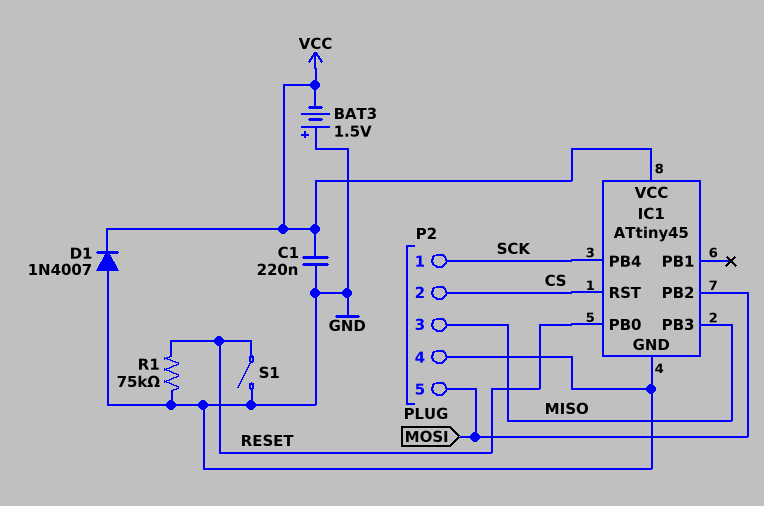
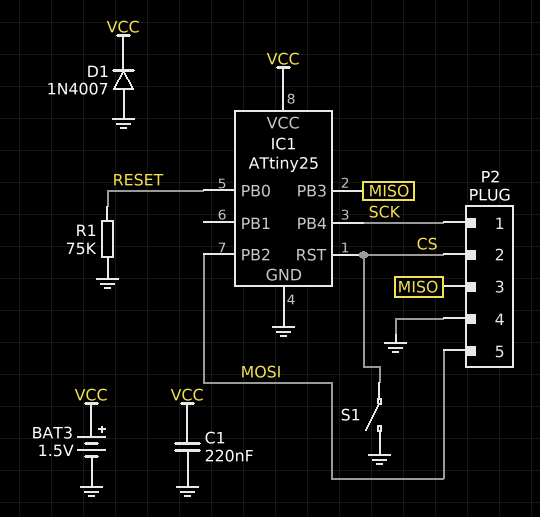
BAT3: 1.5V (plus GND, minus VCC) -> 1.5V (plus VCC, minus GND)
IC1: ATtiny45 -> ATtiny25
S1: switch (GND, RESET) -> switch (CS, GND)

